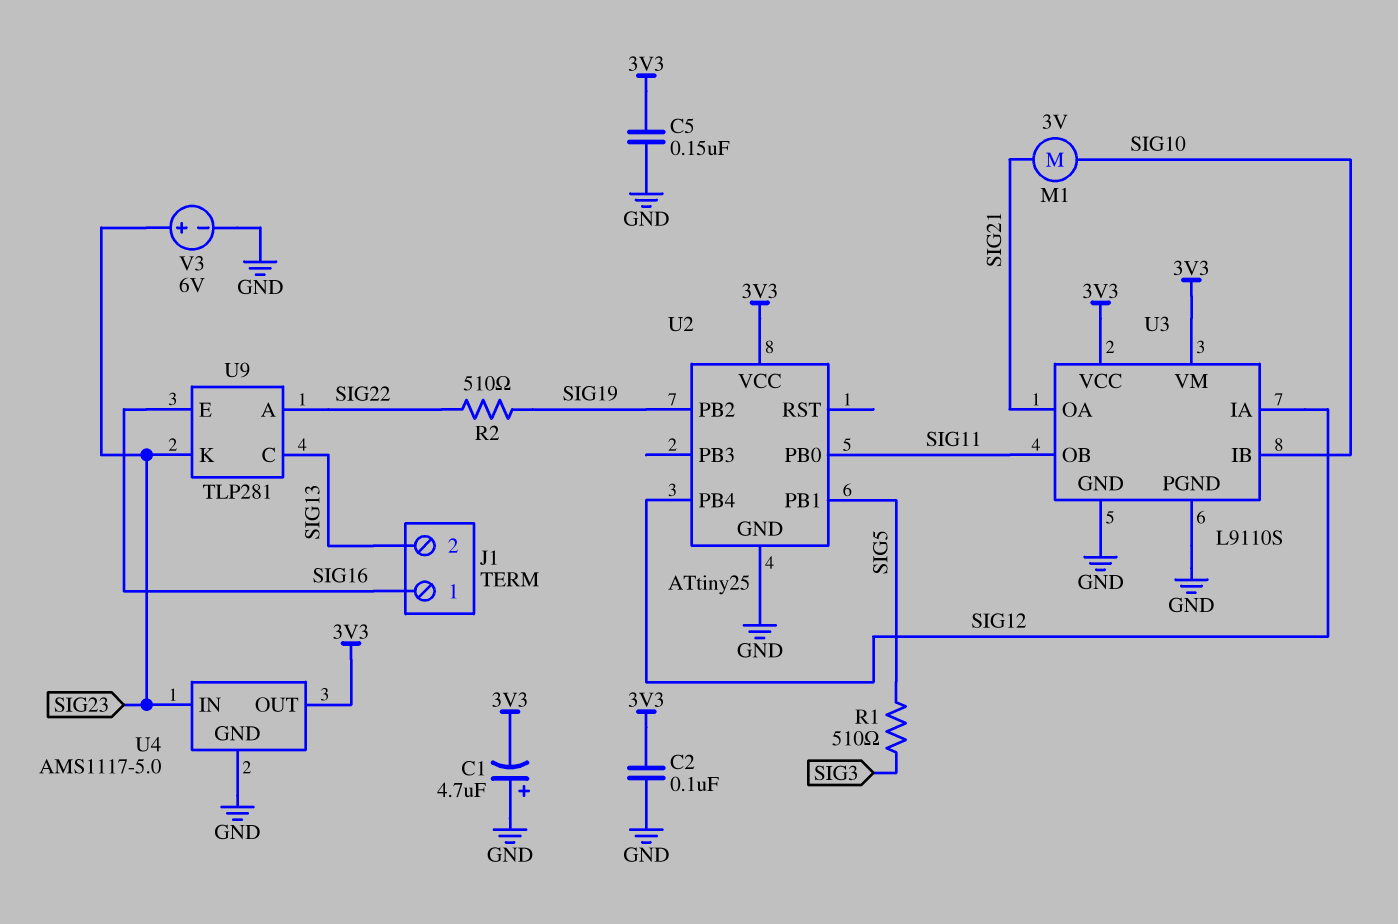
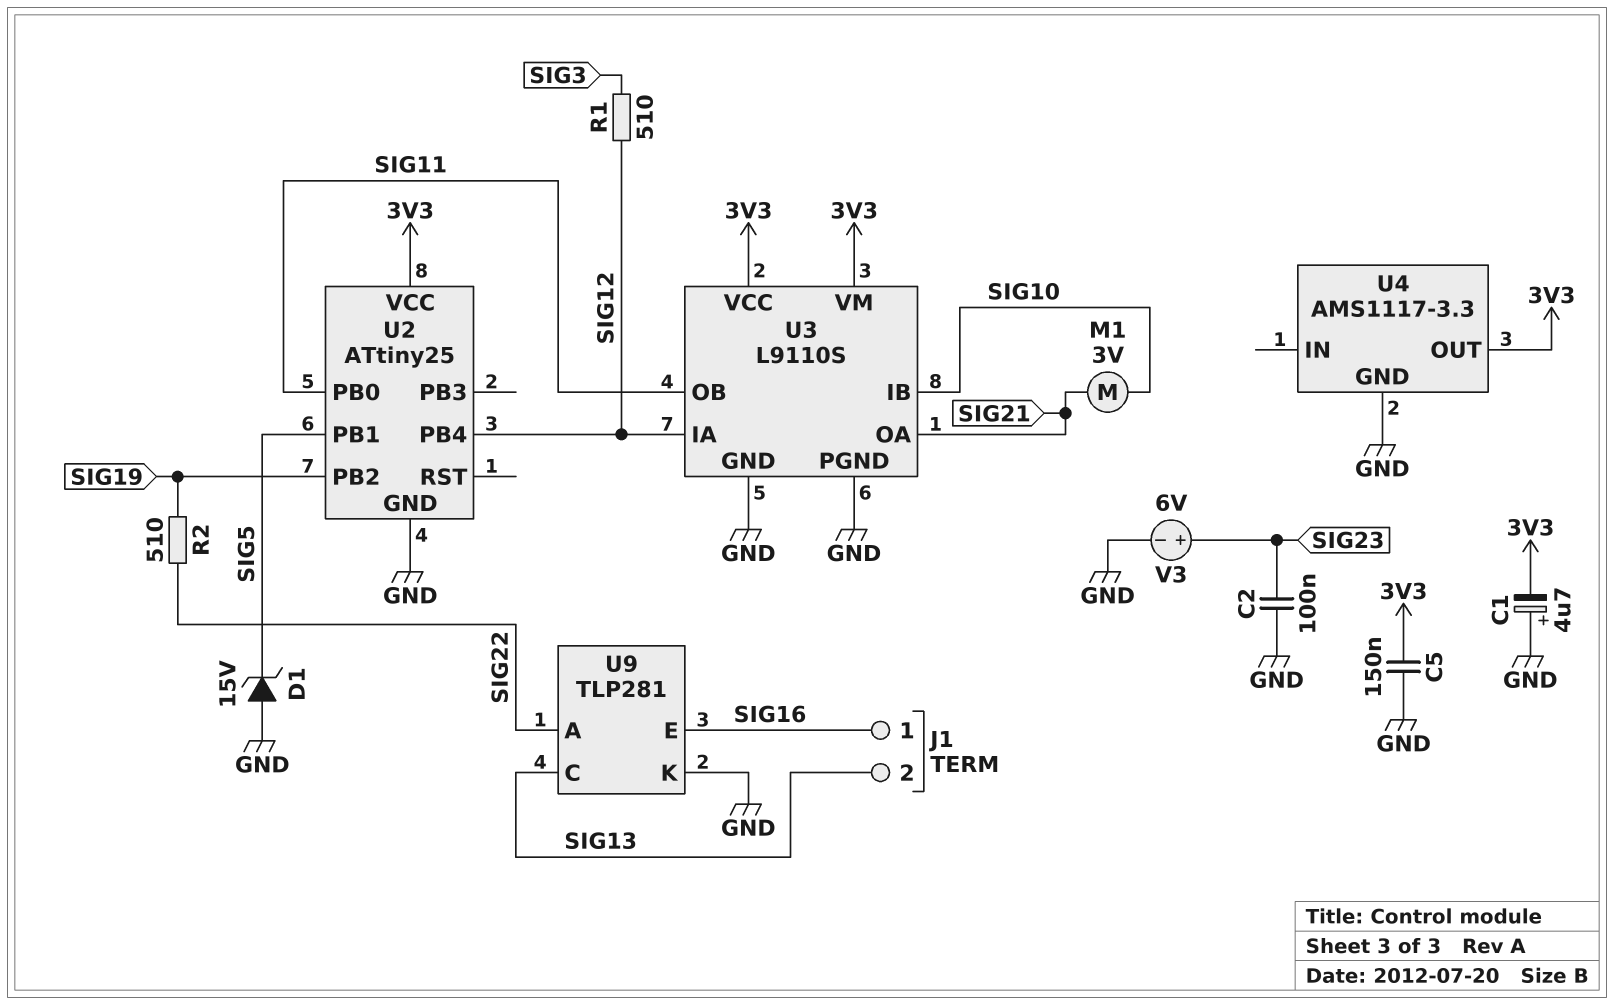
C2: 100nF (3V3, GND) -> 100nF (GND, SIG23)
D1: none -> zener 15V (A GND, K SIG5)
R1: 510 (SIG3, SIG5) -> 510 (SIG3, SIG12)
U4: AMS1117-5.0 -> AMS1117-3.3
U4 pin IN: SIG23 -> none
U9 pin K: SIG23 -> GND

